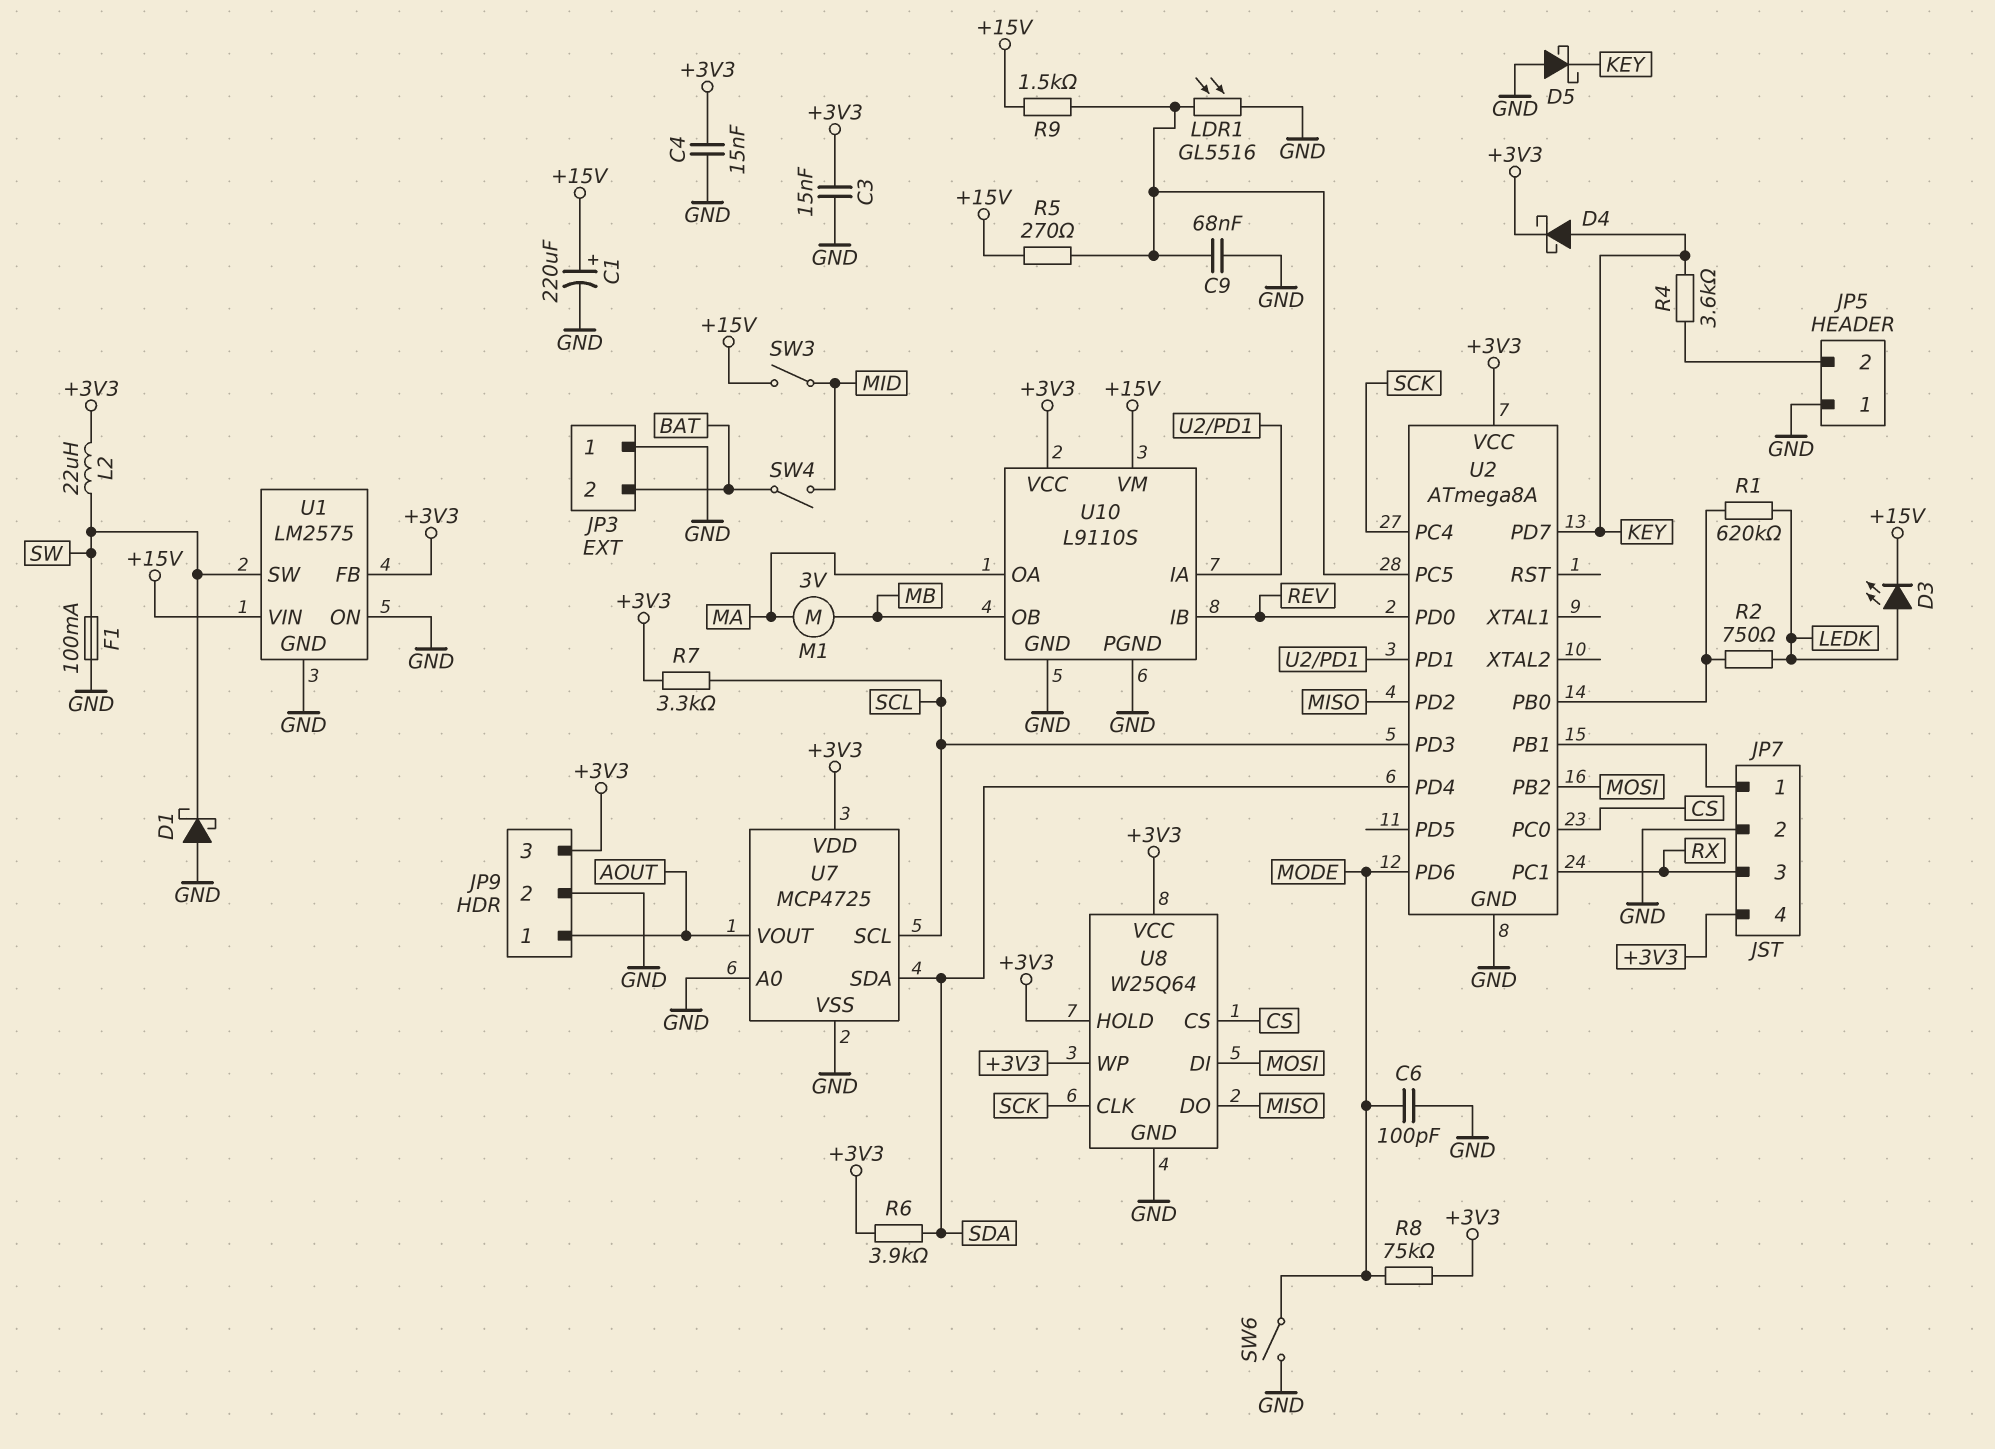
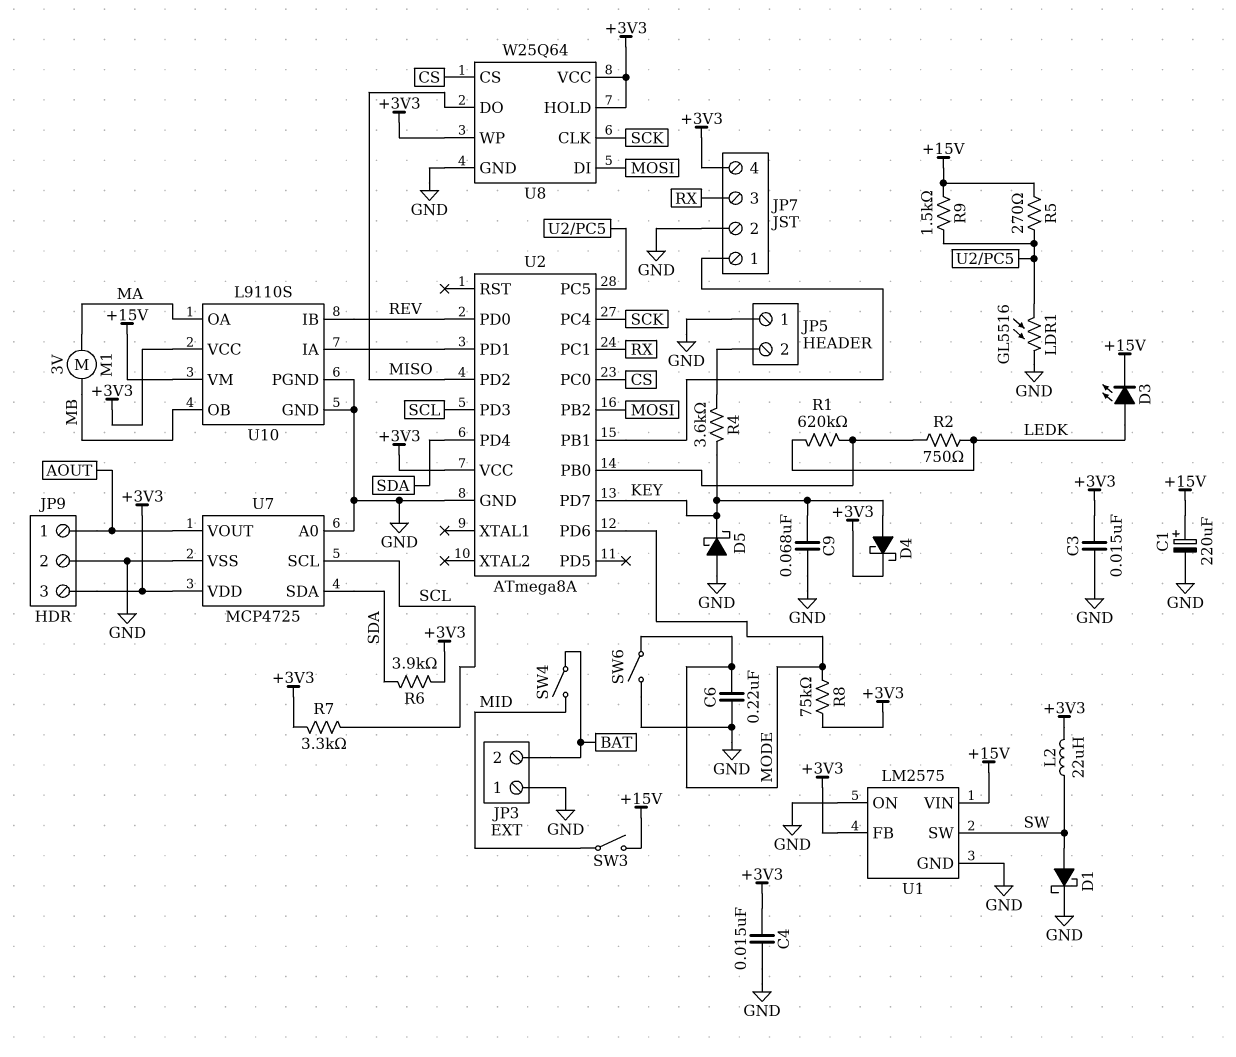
C6: 100pF (GND, MODE) -> 220nF (GND, MODE)
C9: 68nF (GND, U2/PC5) -> 68nF (GND, KEY)
D1: schottky (A GND, K SW) -> schottky (A SW, K GND)
F1: 100mA (GND, SW) -> none

